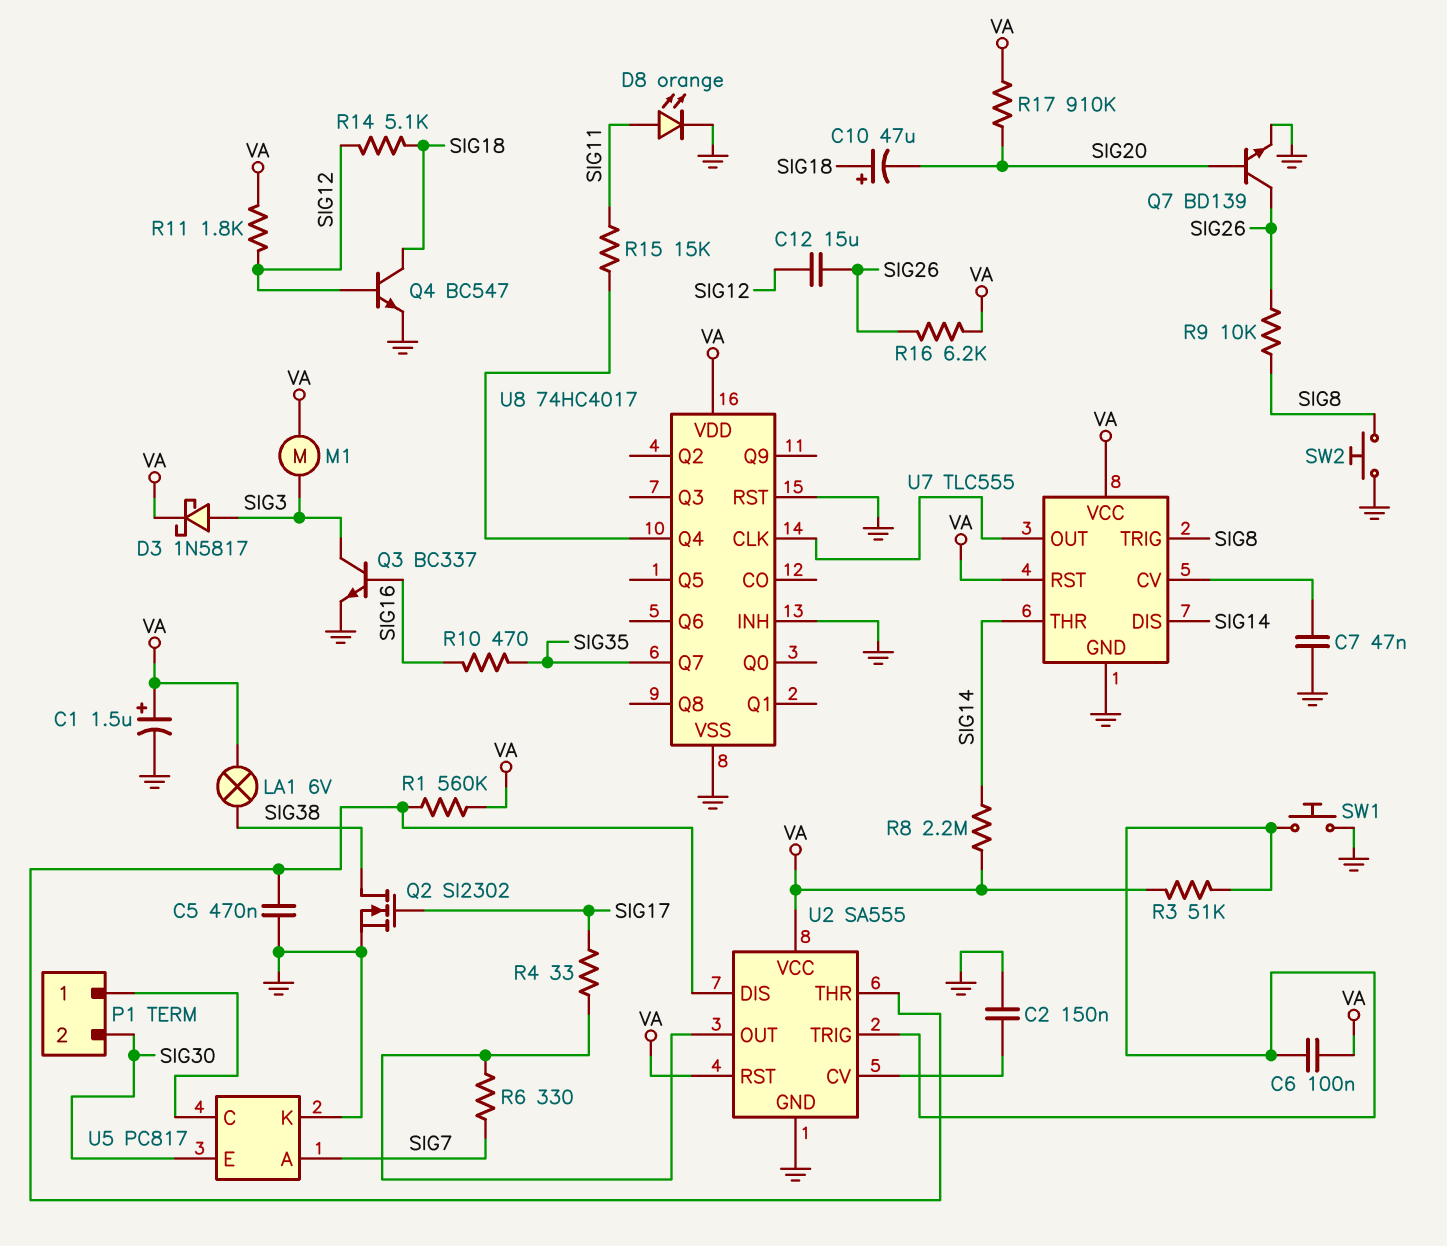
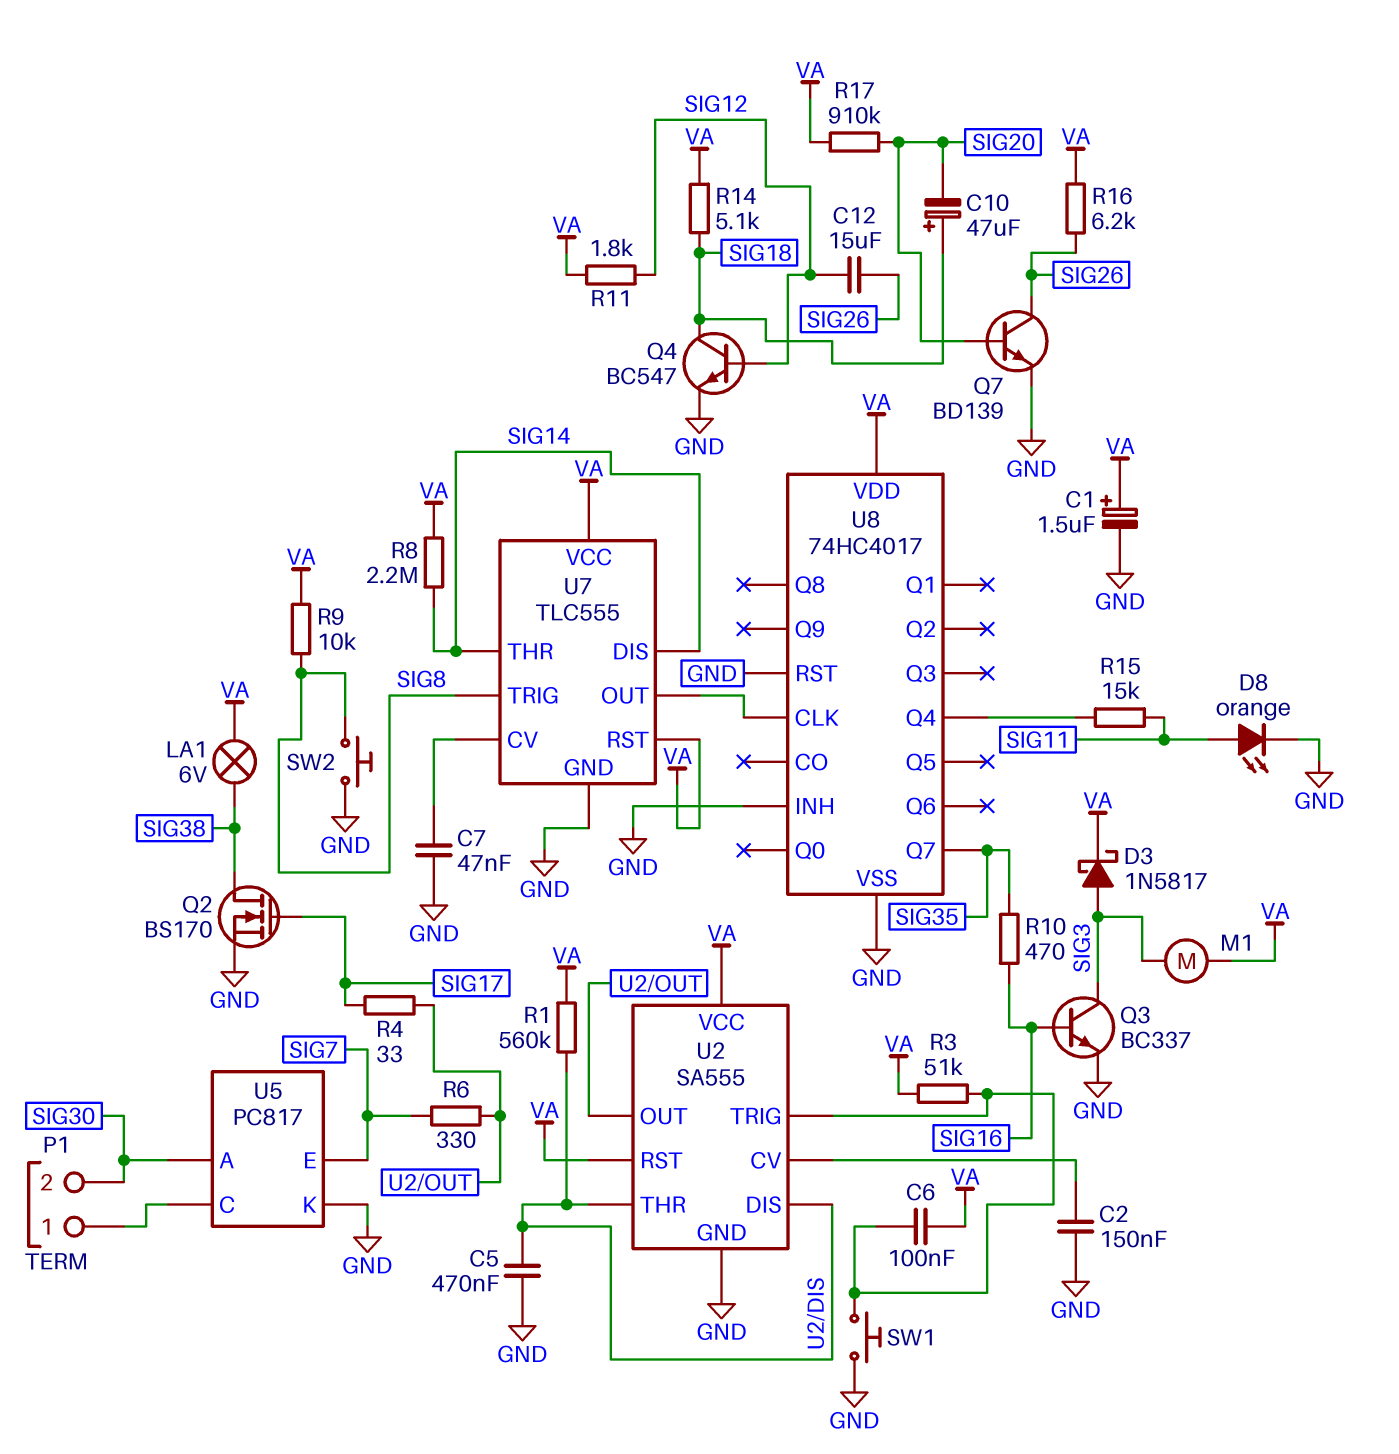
Q2: NMOS SI2302 (G SIG17, D SIG38, S GND) -> NMOS BS170 (G SIG17, D SIG38, S GND)
R9: 10k (SIG8, SIG26) -> 10k (SIG8, VA)
R14: 5.1k (SIG12, SIG18) -> 5.1k (SIG18, VA)
U5 pin A: SIG7 -> SIG30
U5 pin E: SIG30 -> SIG7

